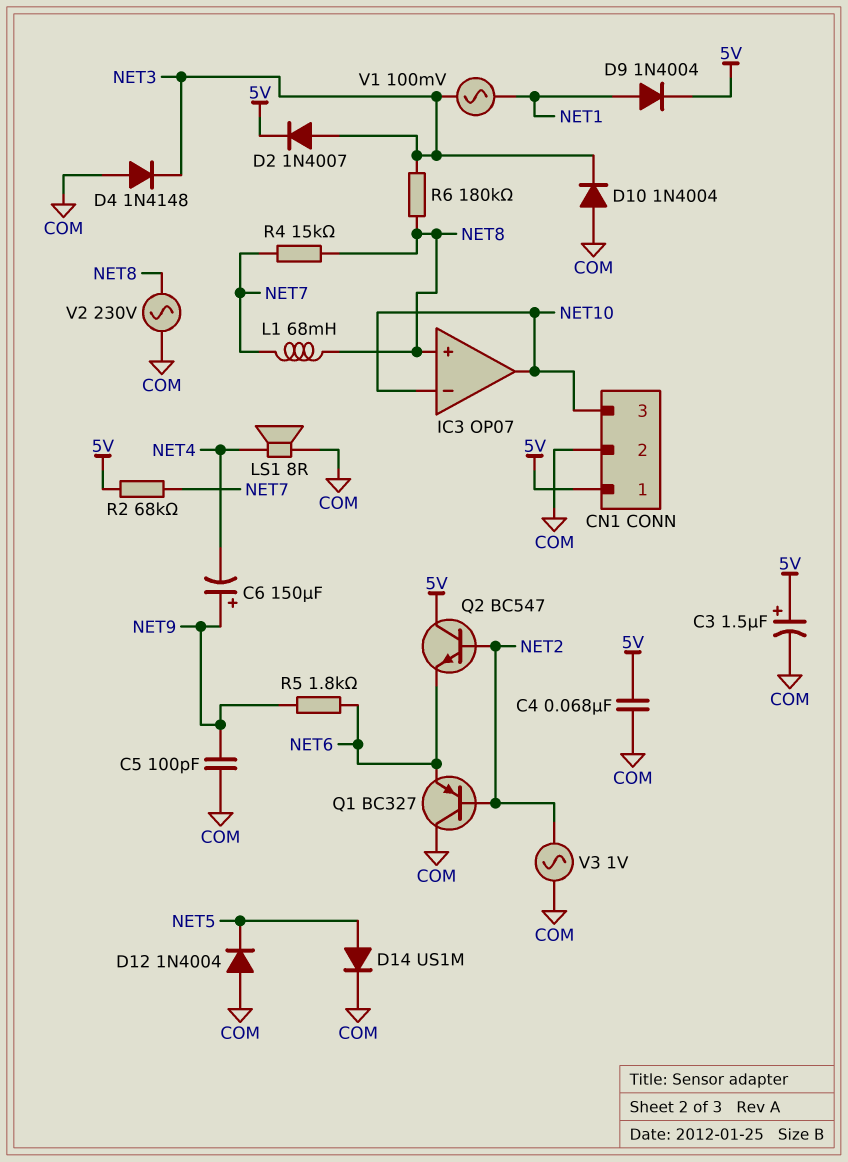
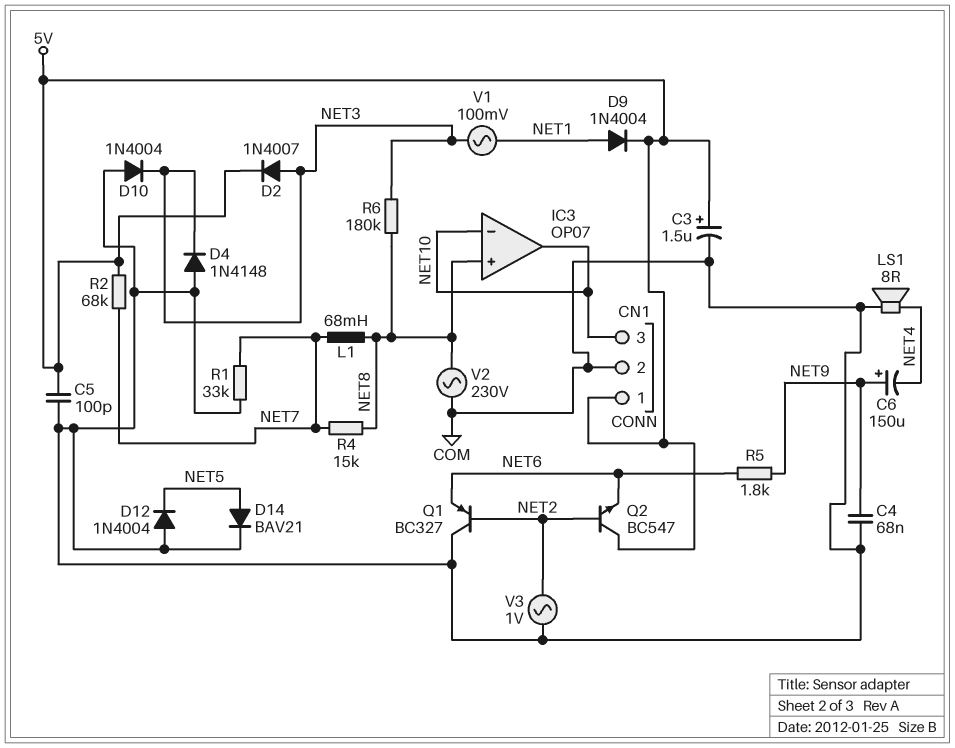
C4: 68nF (5V, COM) -> 68nF (COM, NET9)
C5: 100pF (COM, NET9) -> 100pF (5V, COM)
D14: diode US1M (A NET5, K COM) -> diode BAV21 (A NET5, K COM)
R1: none -> 33k (COM, NET7)

